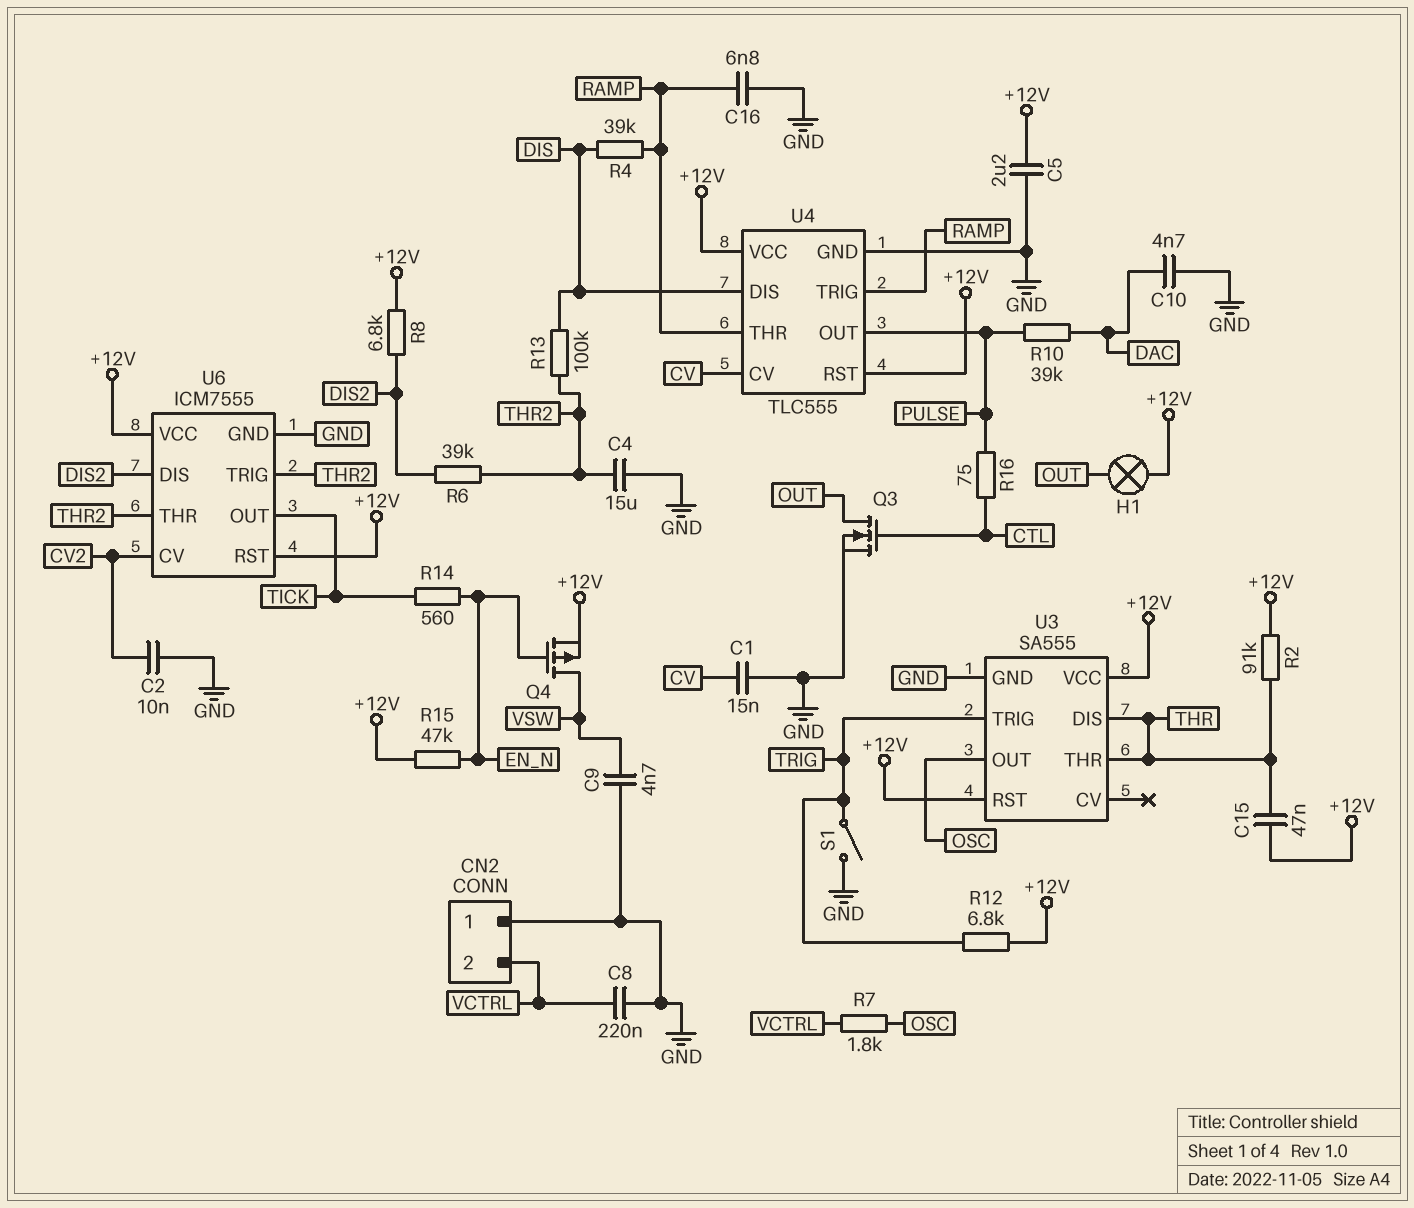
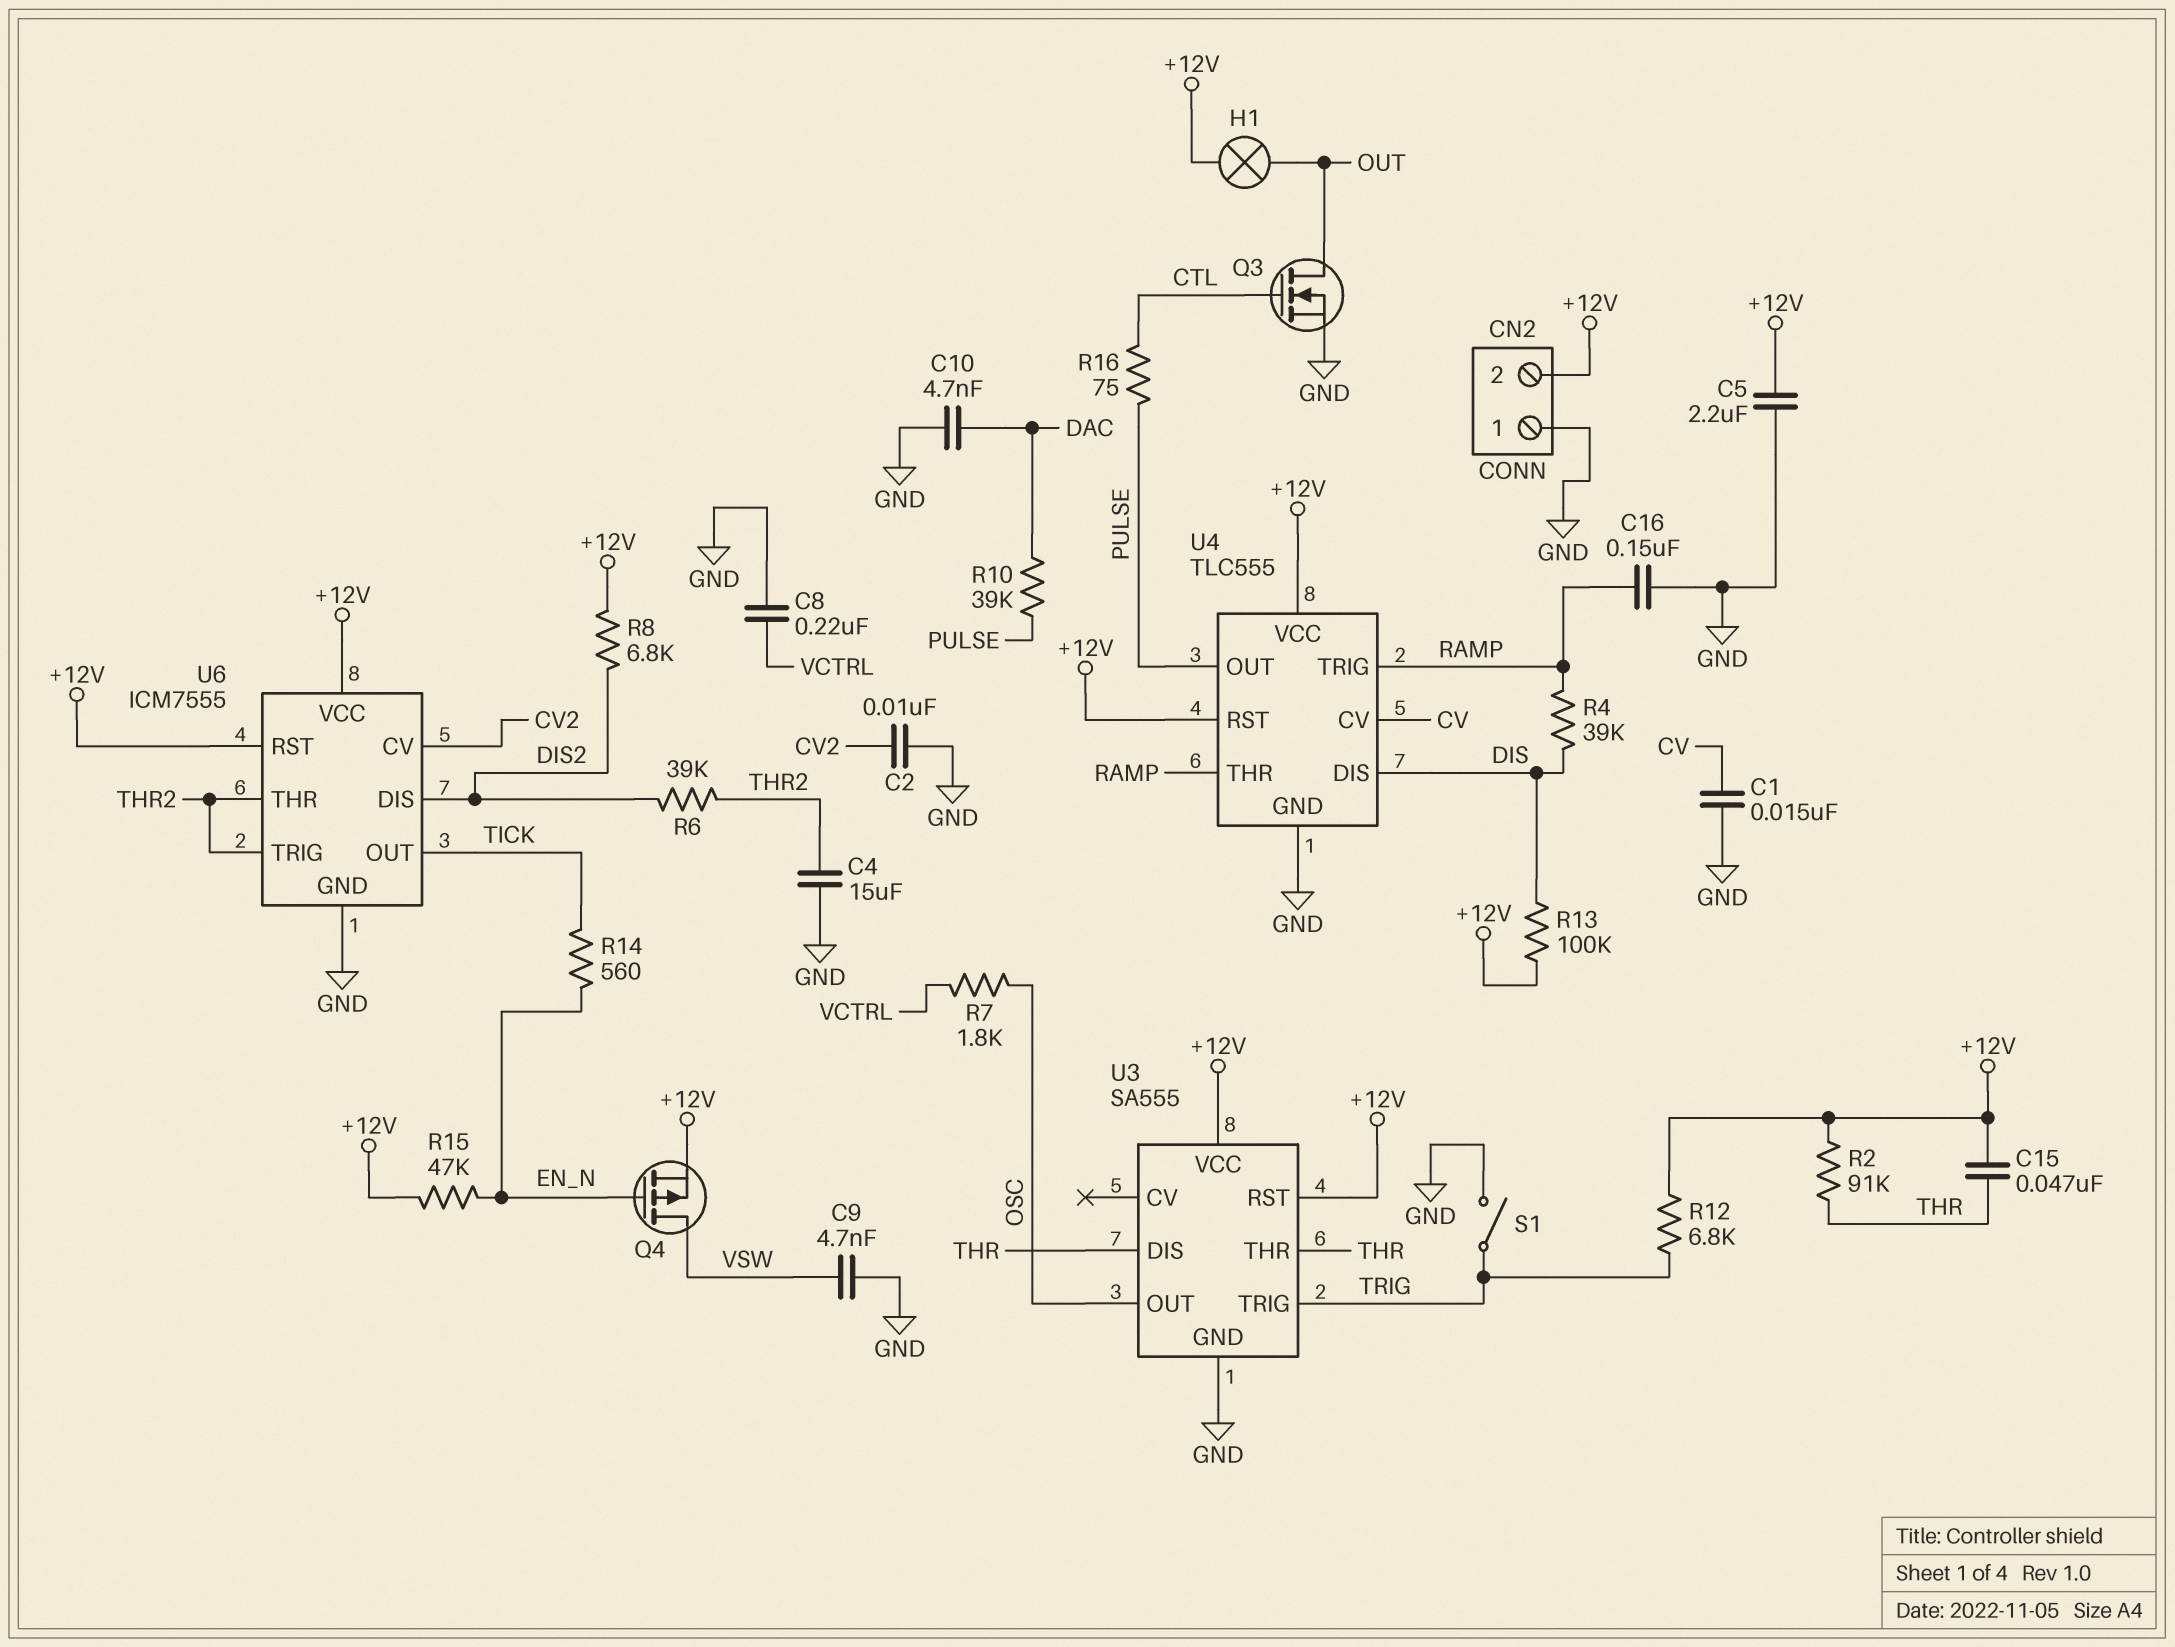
C16: 6.8nF (GND, RAMP) -> 150nF (GND, RAMP)
CN2 pin 2: VCTRL -> +12V
R13: 100k (DIS, THR2) -> 100k (+12V, DIS)

